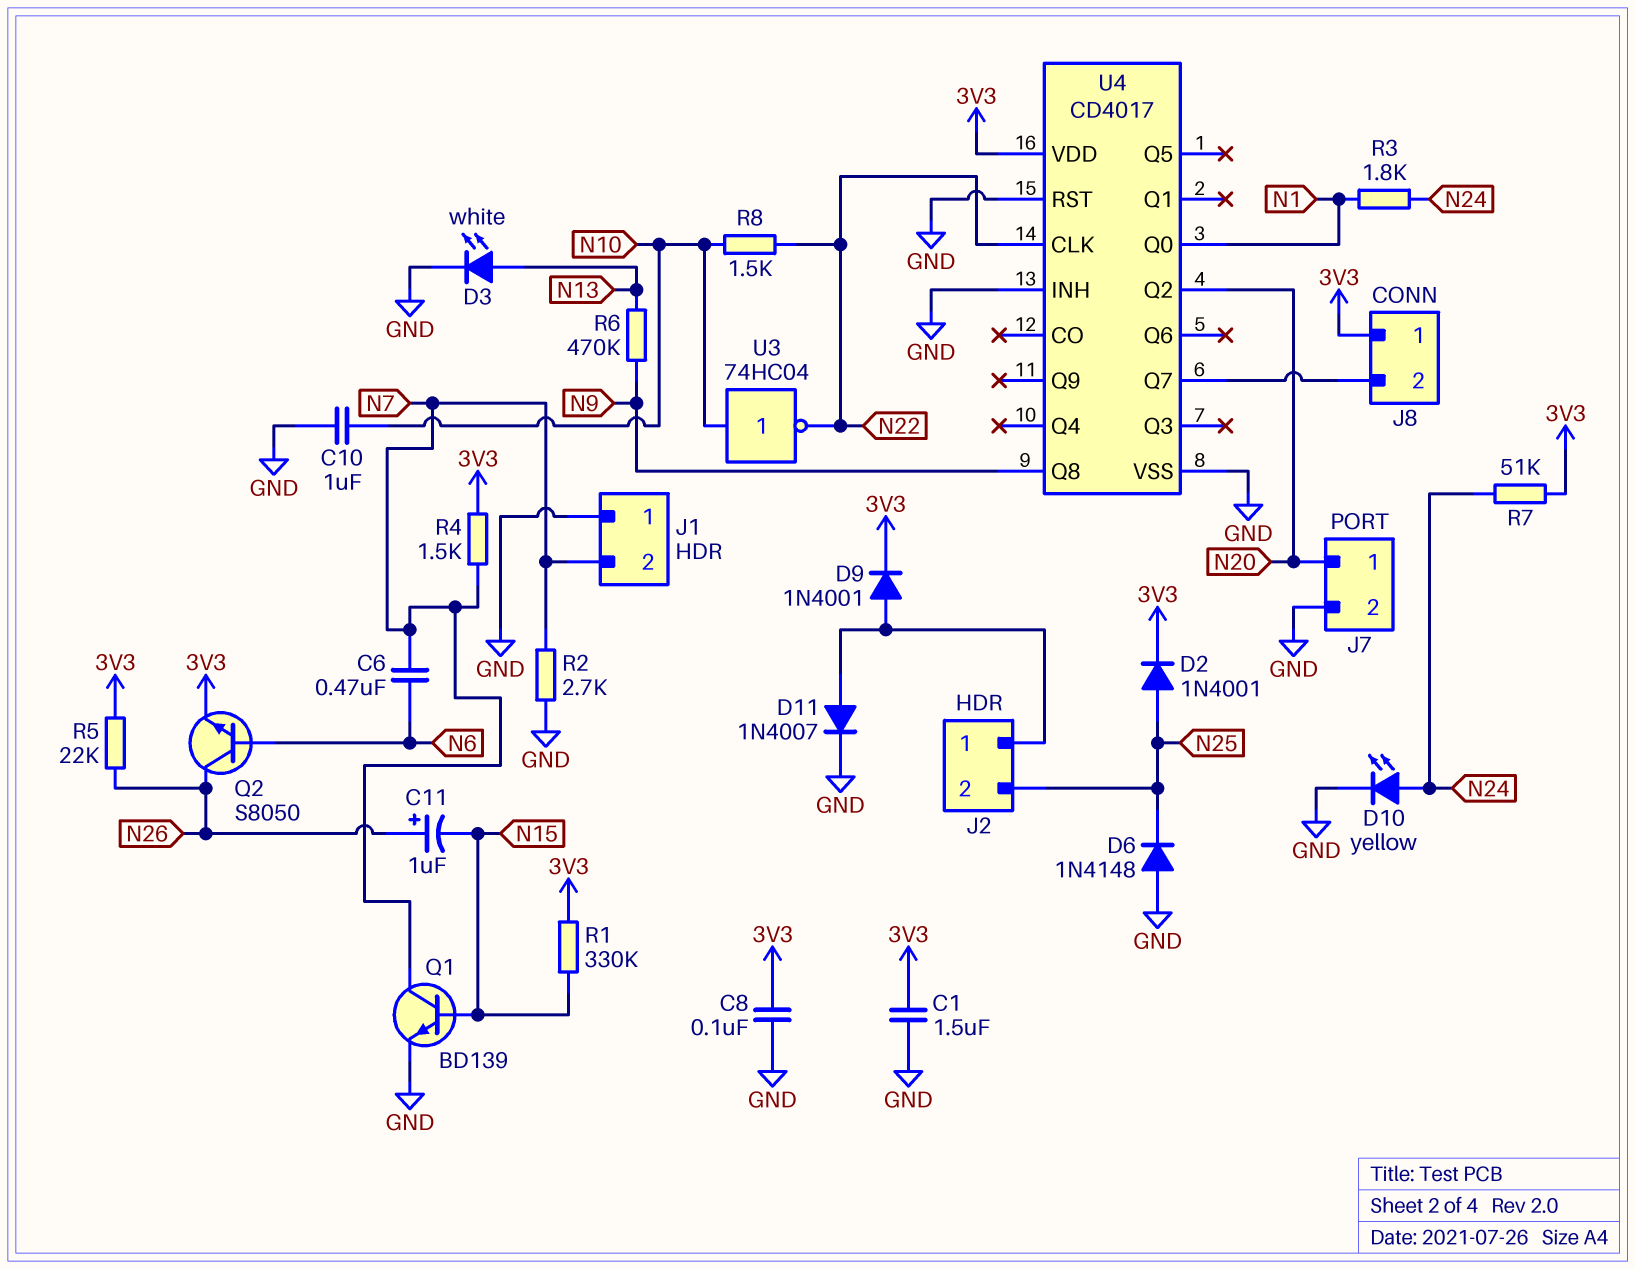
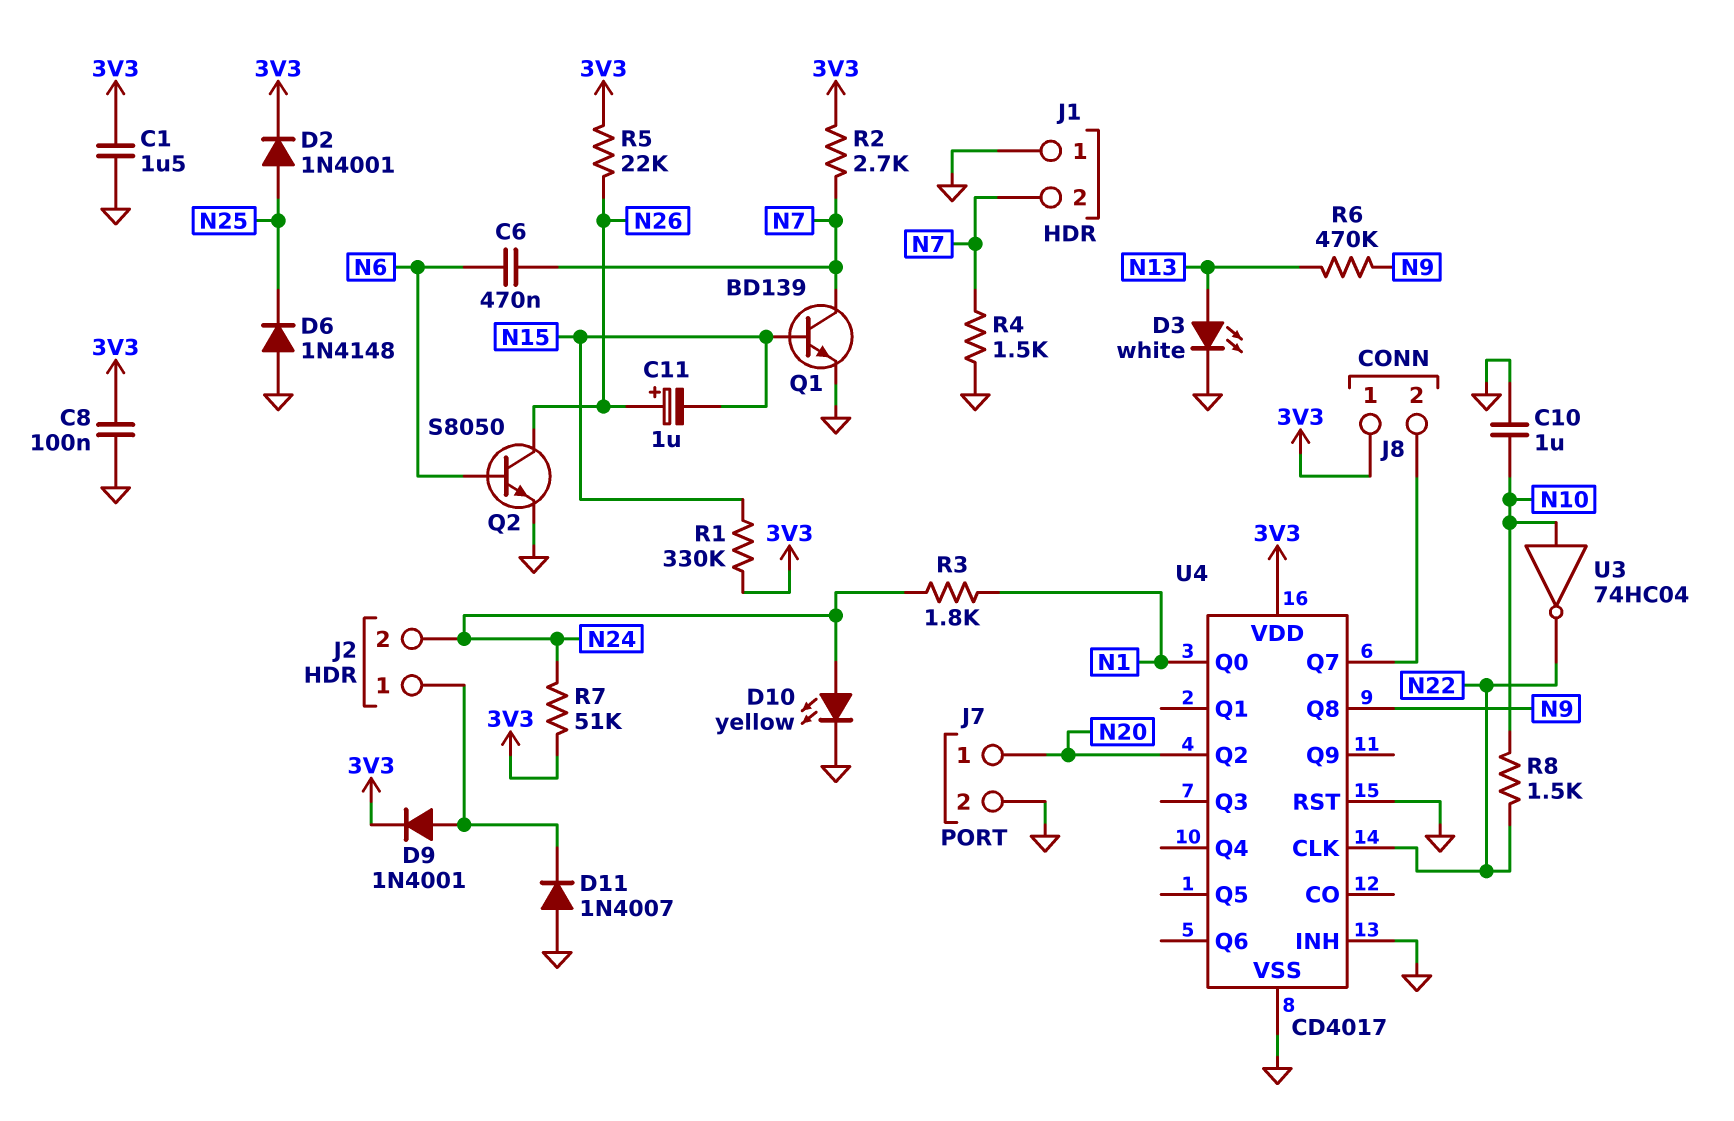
D11: diode 1N4007 (A J2/1, K GND) -> diode 1N4007 (A GND, K J2/1)
J2 pin 2: N25 -> N24
Q2: NPN S8050 (B N6, C N26, E 3V3) -> NPN S8050 (B N6, C N26, E GND)
R2: 2.7k (GND, N7) -> 2.7k (3V3, N7)
R4: 1.5k (3V3, N7) -> 1.5k (GND, N7)

